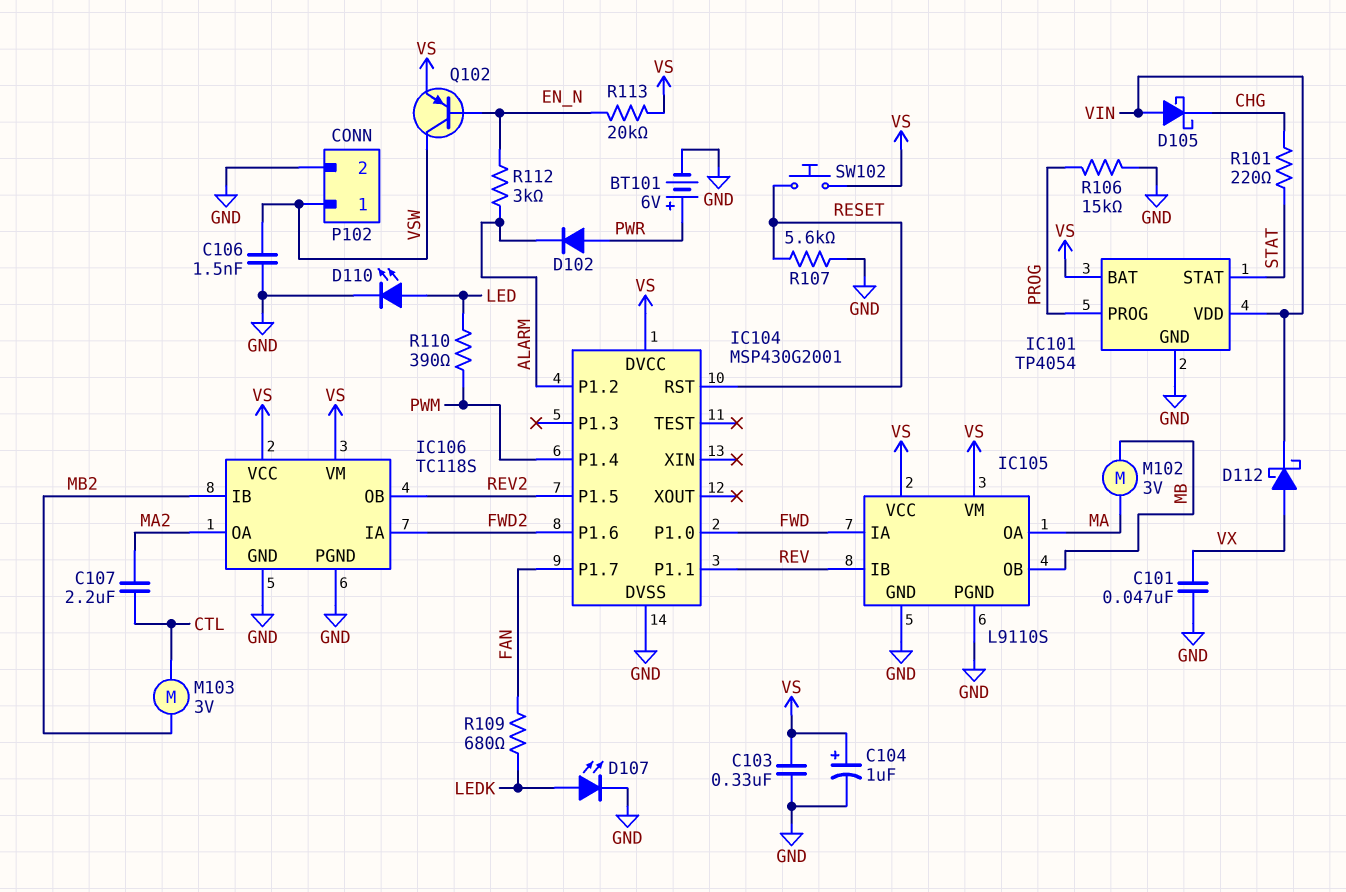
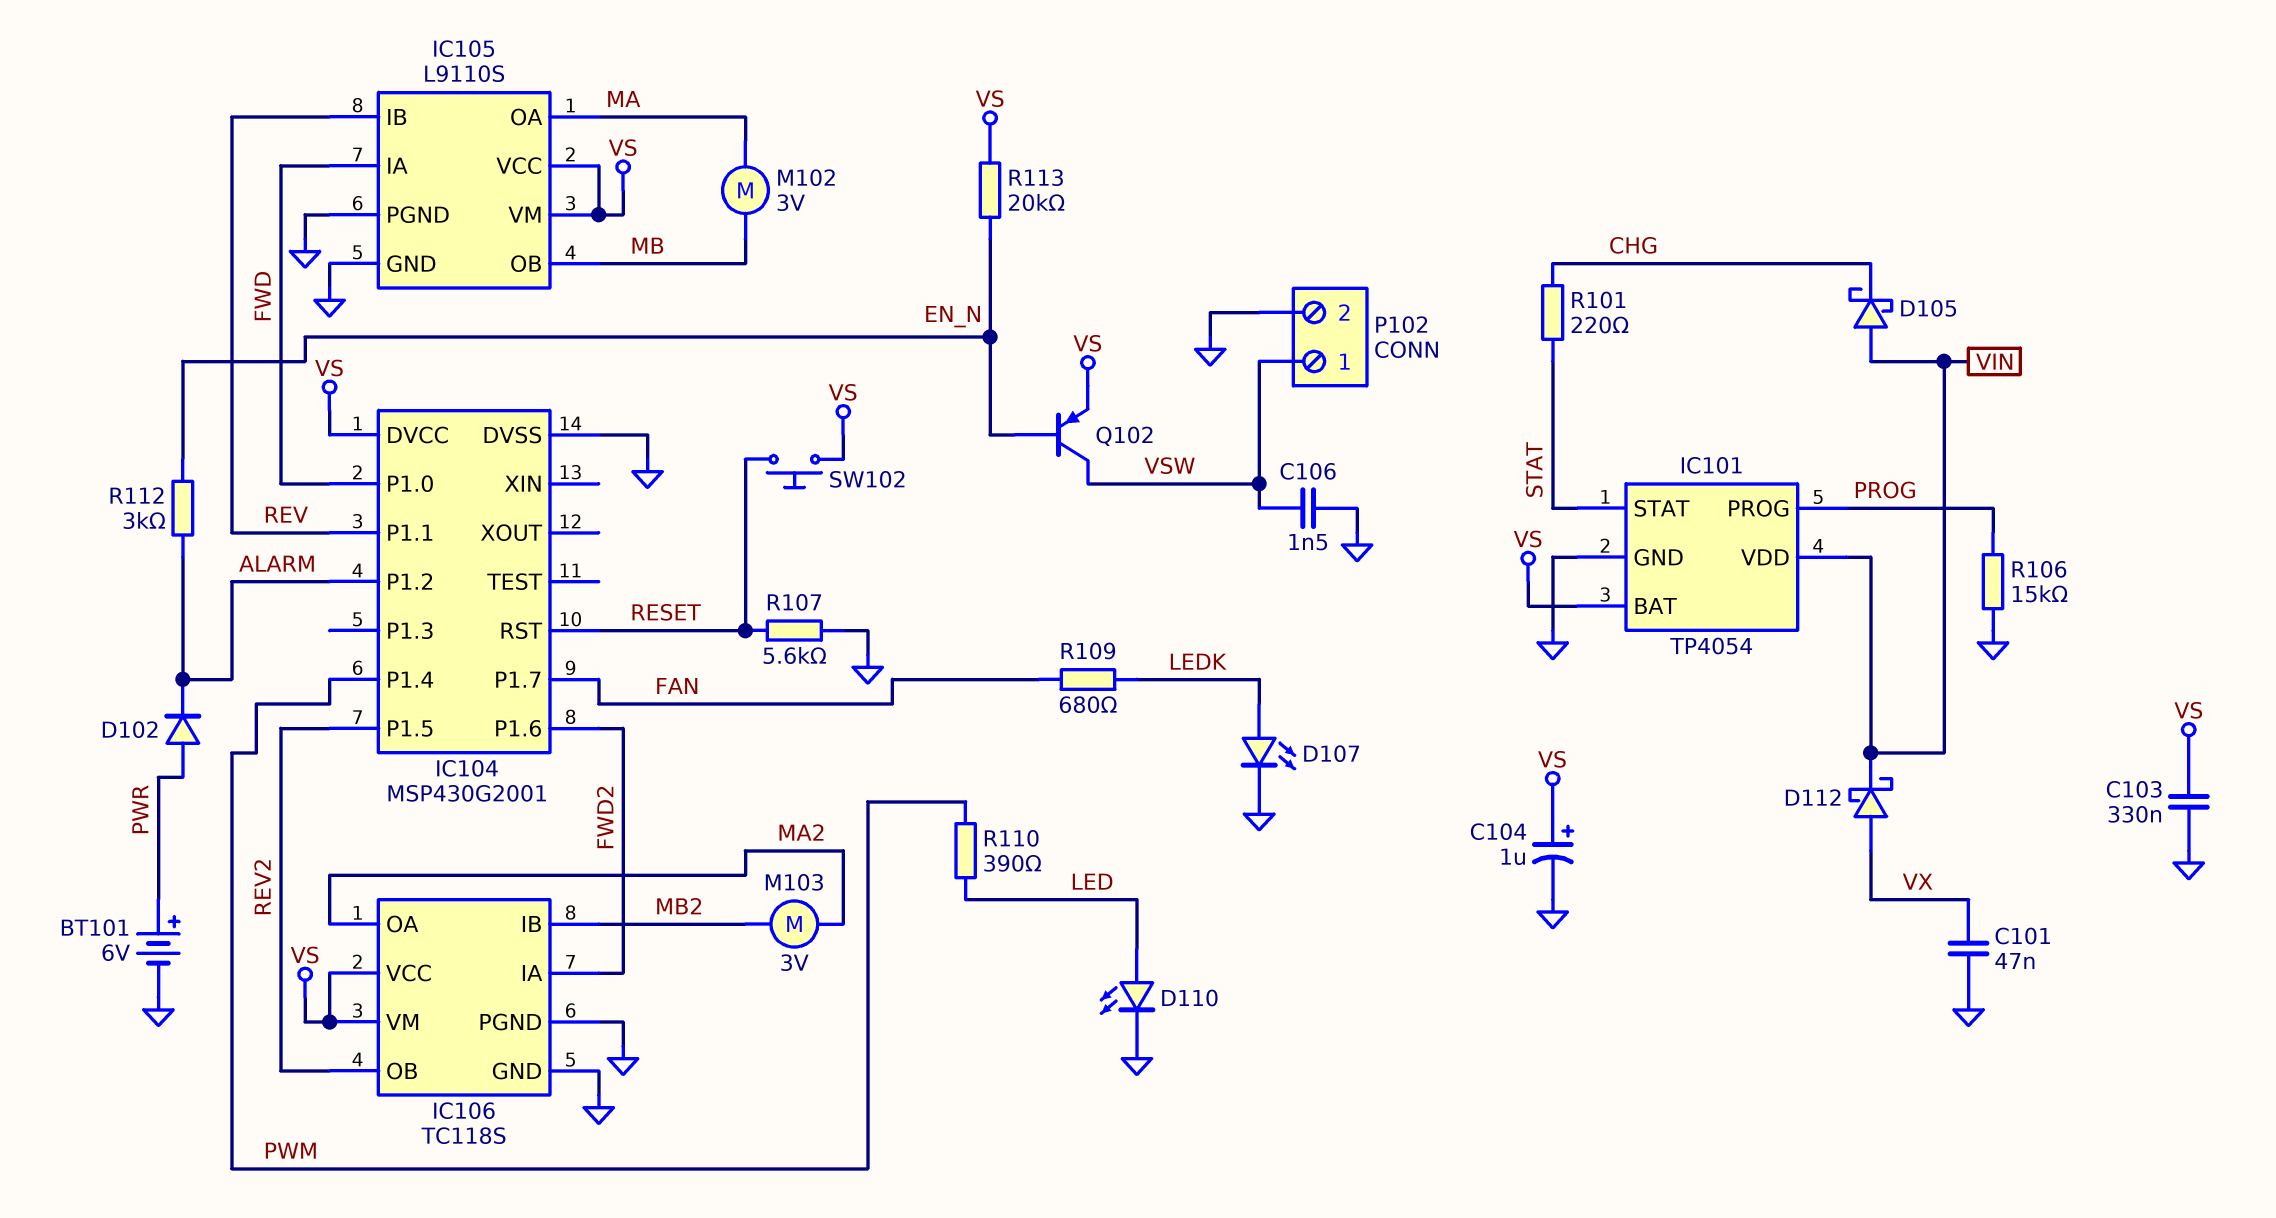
C107: 2.2uF (CTL, MA2) -> none
M103: motor 3V (CTL, MB2) -> motor 3V (MA2, MB2)

